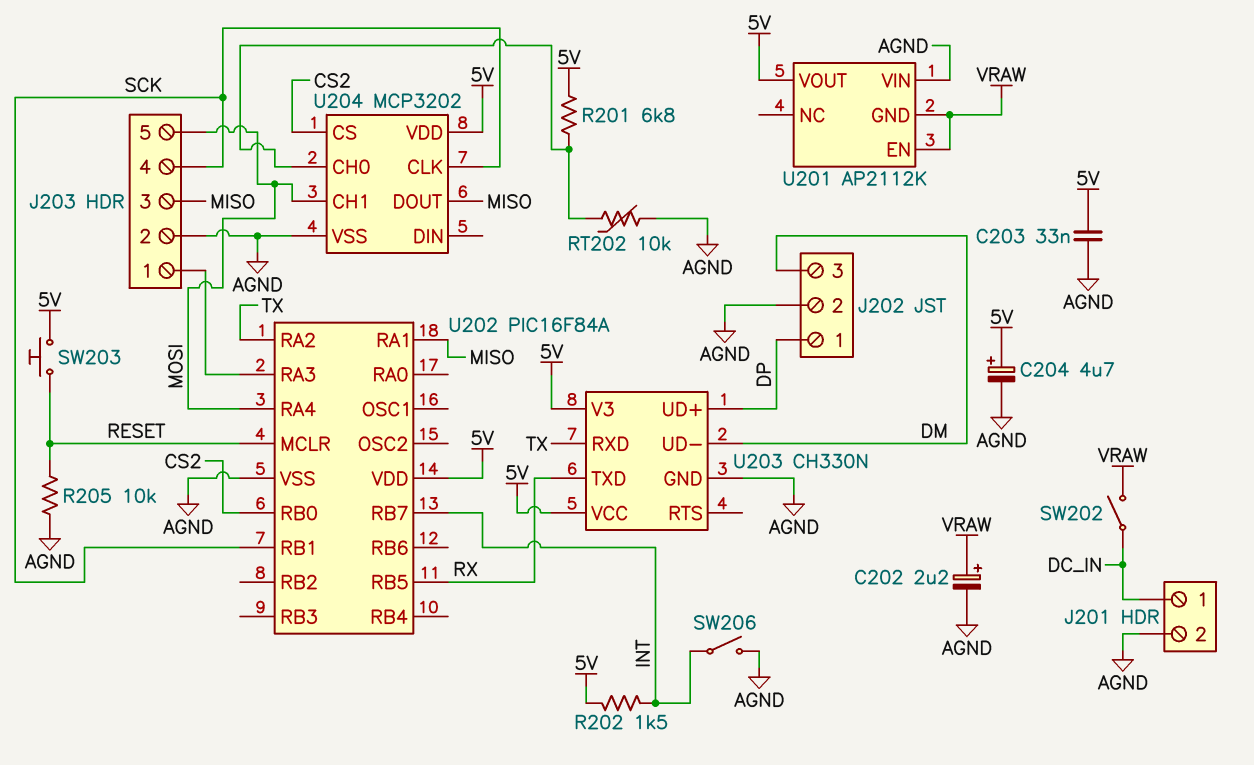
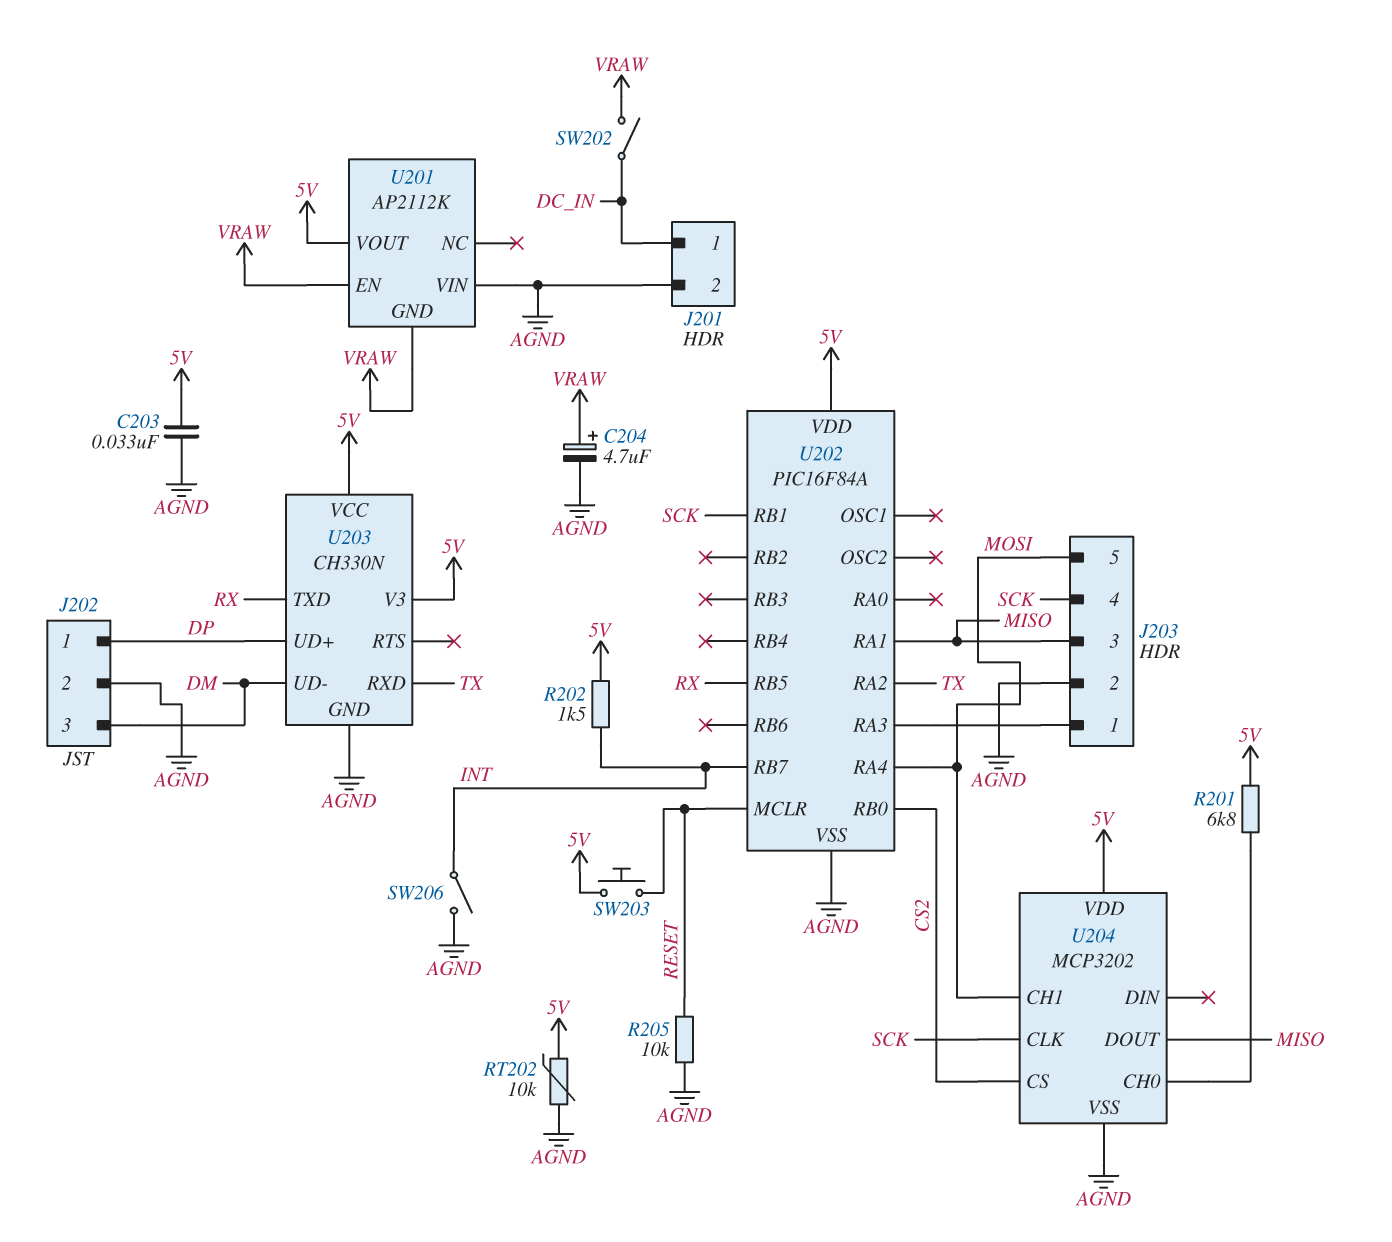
C202: 2.2uF (plus VRAW, minus AGND) -> none
C204: 4.7uF (plus 5V, minus AGND) -> 4.7uF (plus VRAW, minus AGND)
RT202: 10k (AGND, U204/CH0) -> 10k (5V, AGND)

